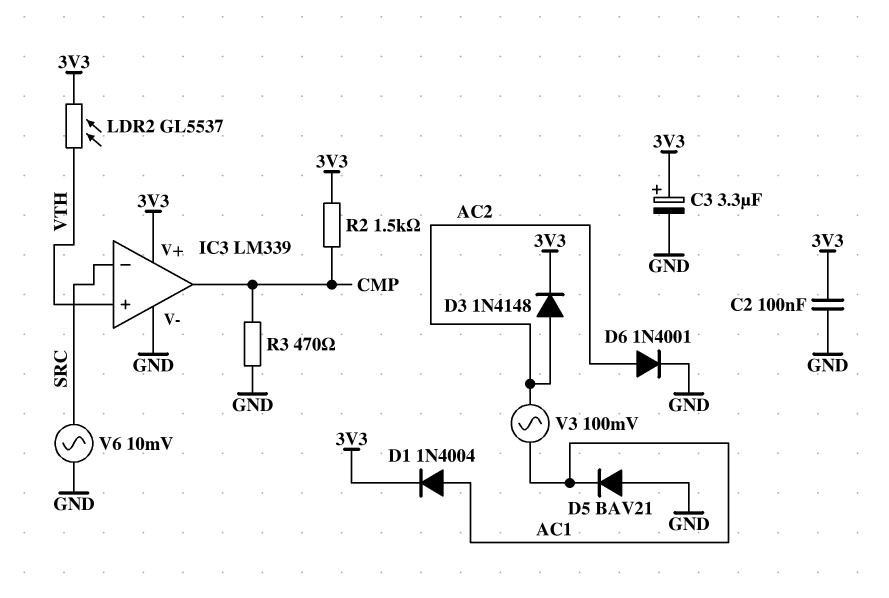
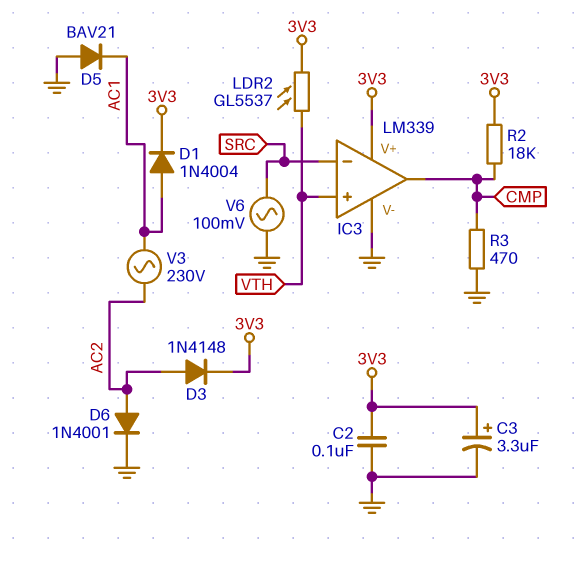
R2: 1.5k (3V3, CMP) -> 18k (3V3, CMP)
V3: AC 100mV (AC1, AC2) -> AC 230V (AC1, AC2)
V6: AC 10mV (GND, SRC) -> AC 100mV (GND, SRC)

